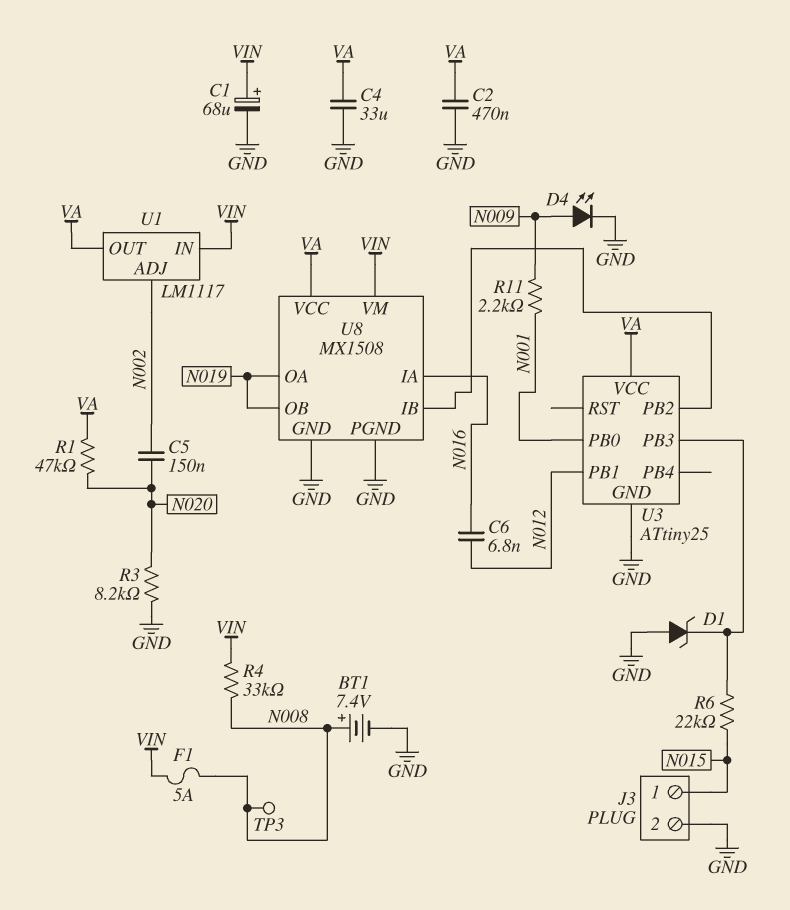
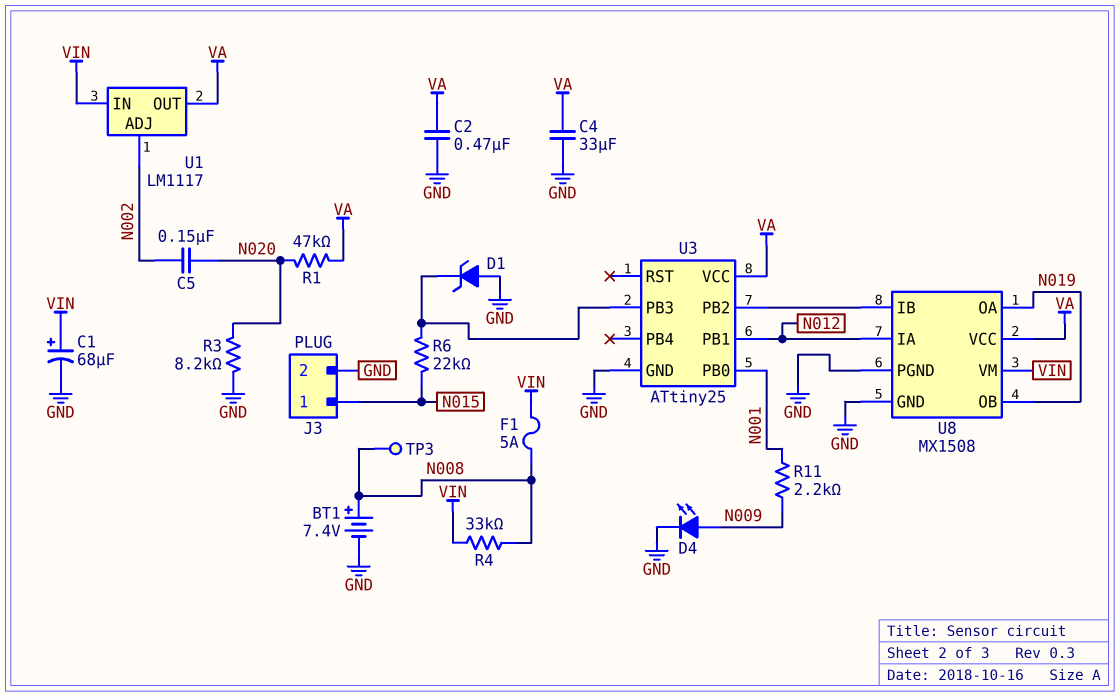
C6: 6.8nF (N012, N016) -> none
U8 pin IA: N016 -> N012

